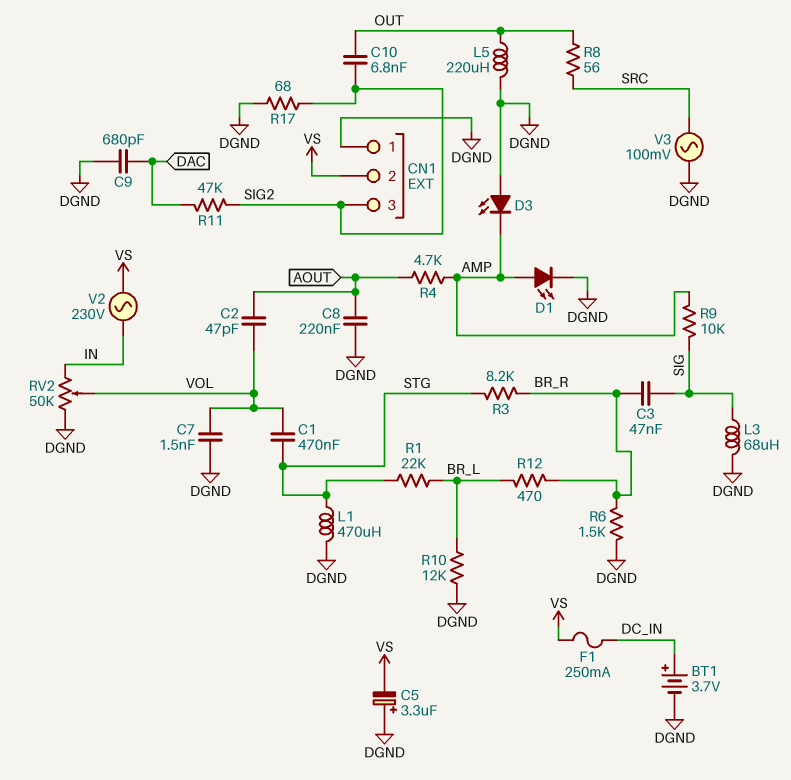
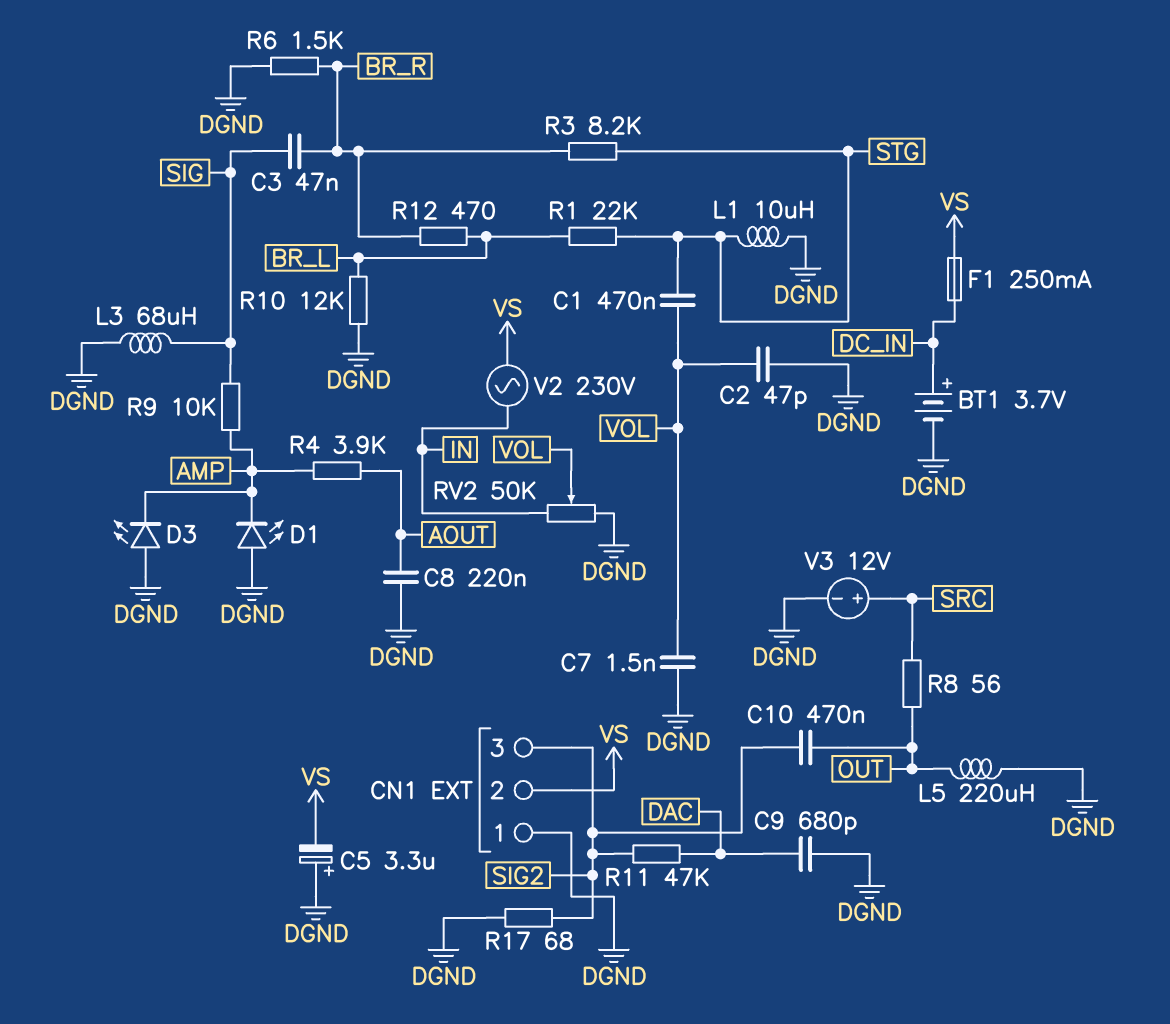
C2: 47pF (AOUT, VOL) -> 47pF (DGND, VOL)
C10: 6.8nF (OUT, SIG2) -> 470nF (OUT, SIG2)
D1: LED (A AMP, K DGND) -> LED (A DGND, K AMP)
L1: 470uH (DGND, STG) -> 10uH (DGND, STG)
R4: 4.7k (AMP, AOUT) -> 3.9k (AMP, AOUT)
V3: AC 100mV (DGND, SRC) -> 12V (plus SRC, minus DGND)

